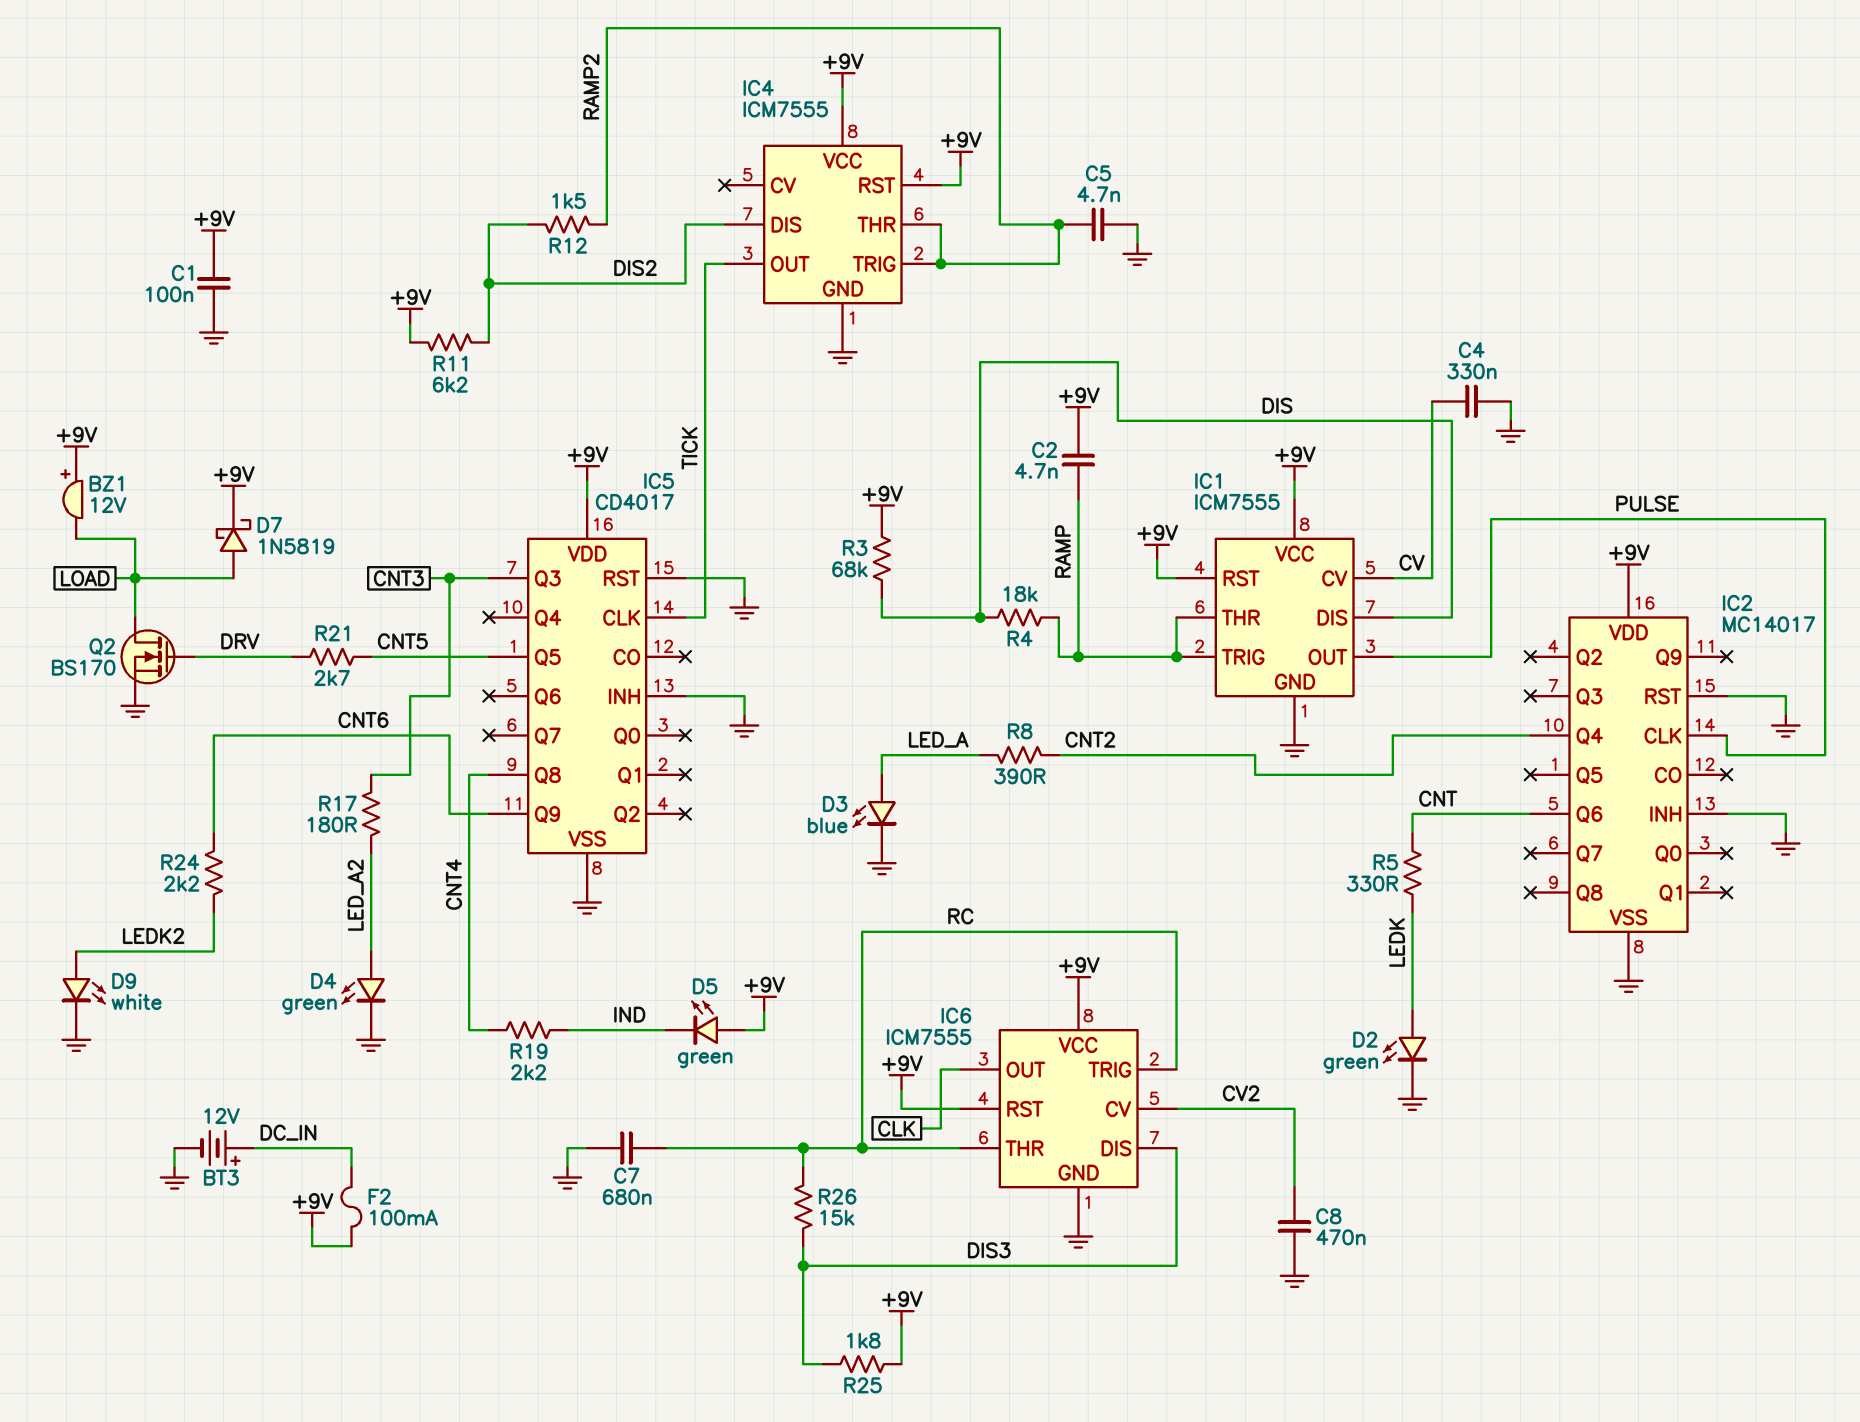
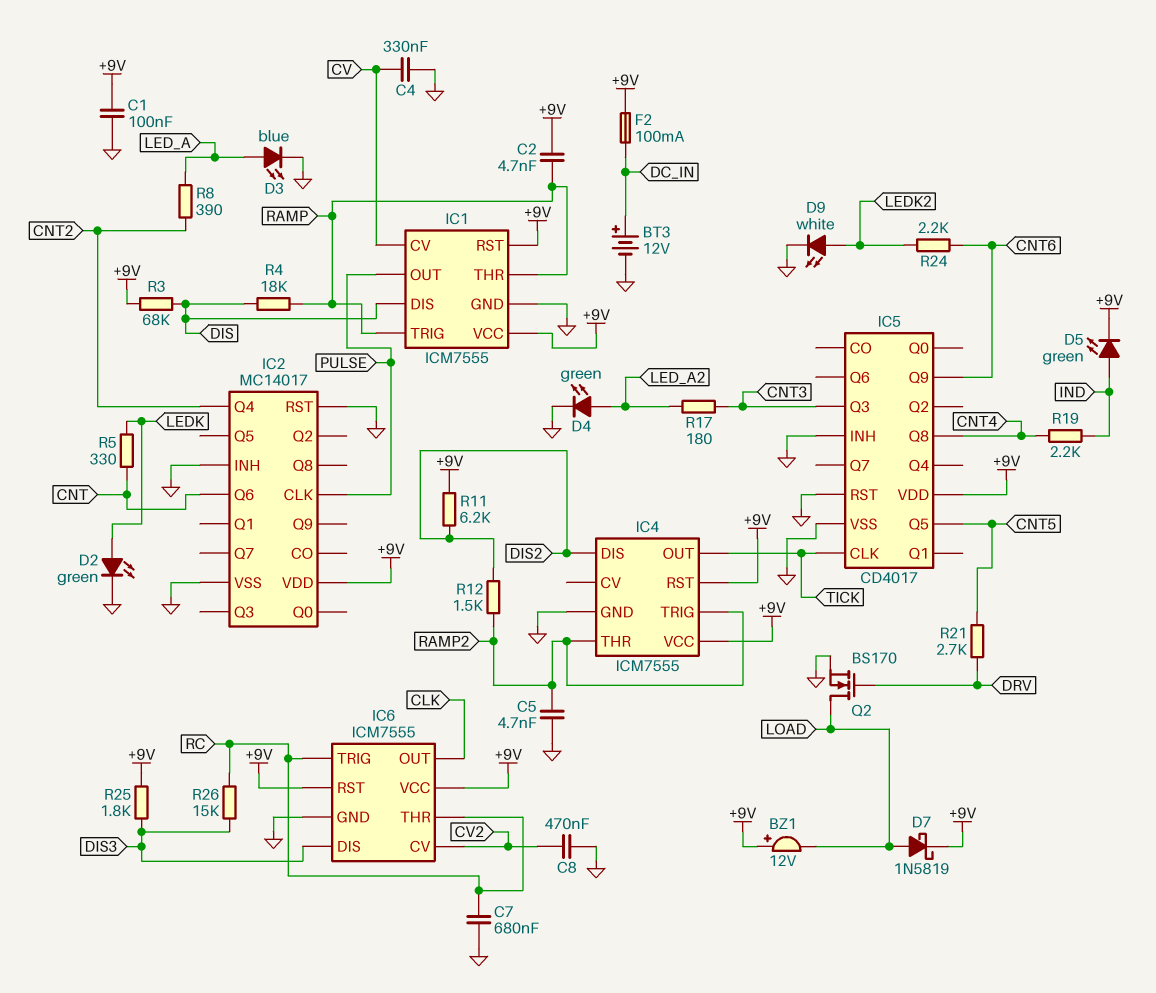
D5: LED green (A +9V, K IND) -> LED green (A IND, K +9V)

